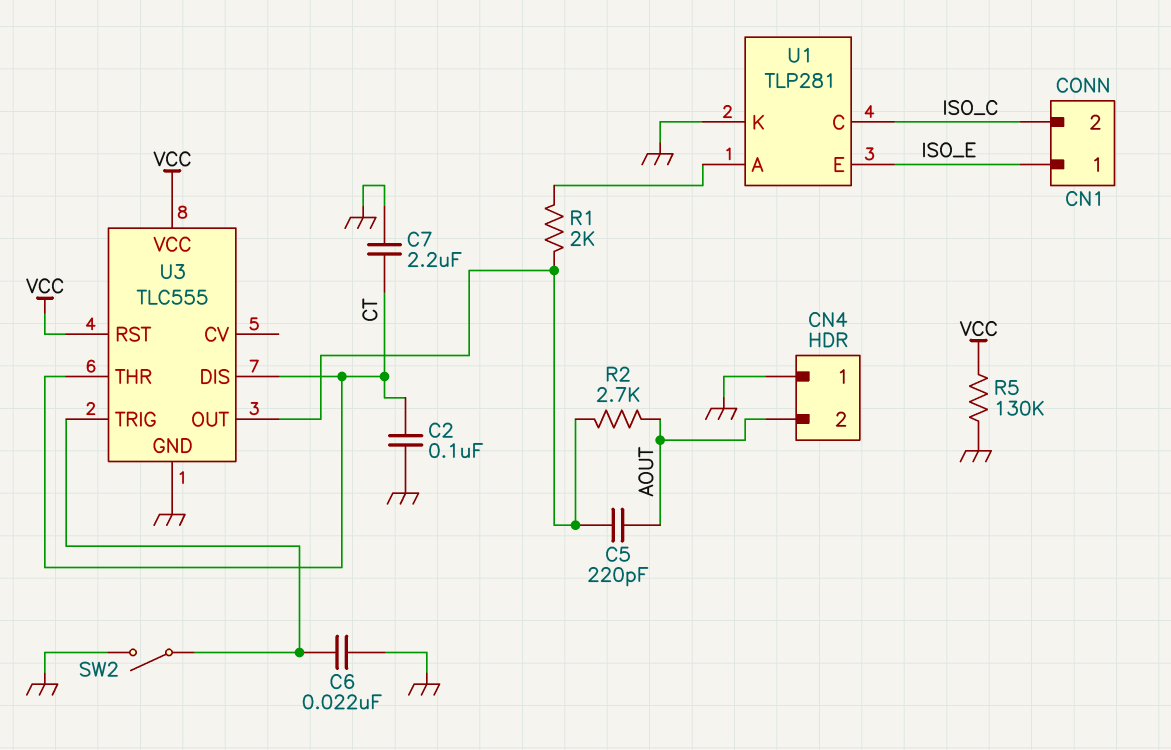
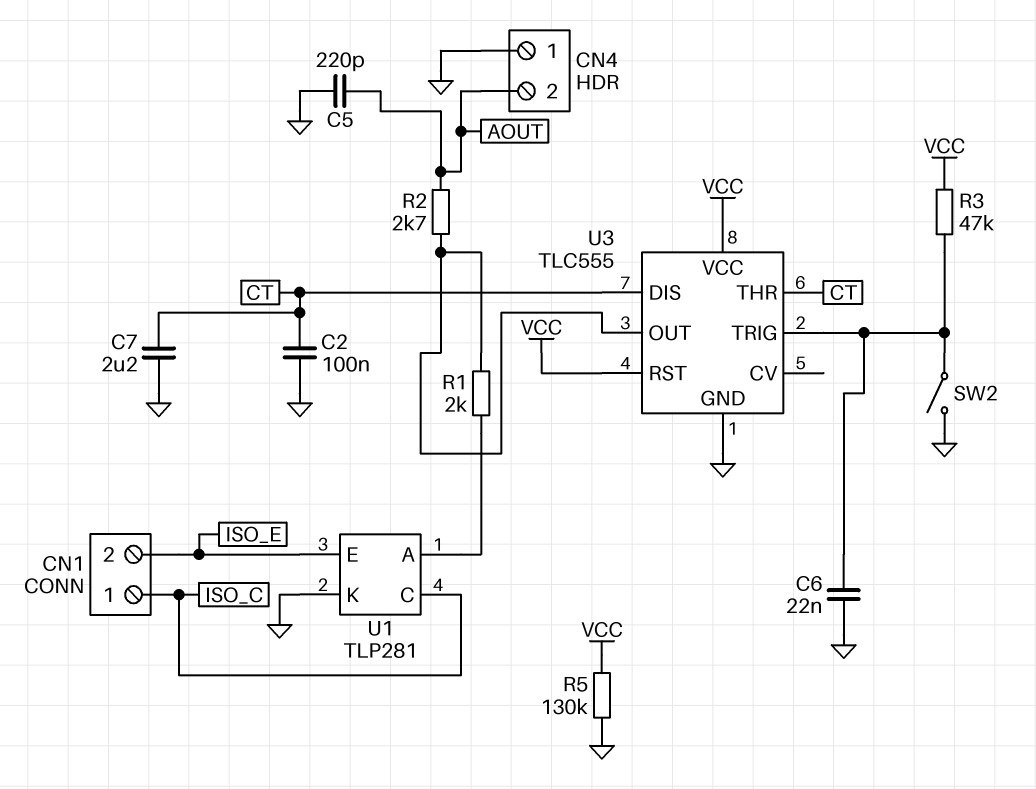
C5: 220pF (AOUT, U3/OUT) -> 220pF (AOUT, GND)
CN1 pin 1: ISO_E -> ISO_C
CN1 pin 2: ISO_C -> ISO_E
R3: none -> 47k (U3/TRIG, VCC)

